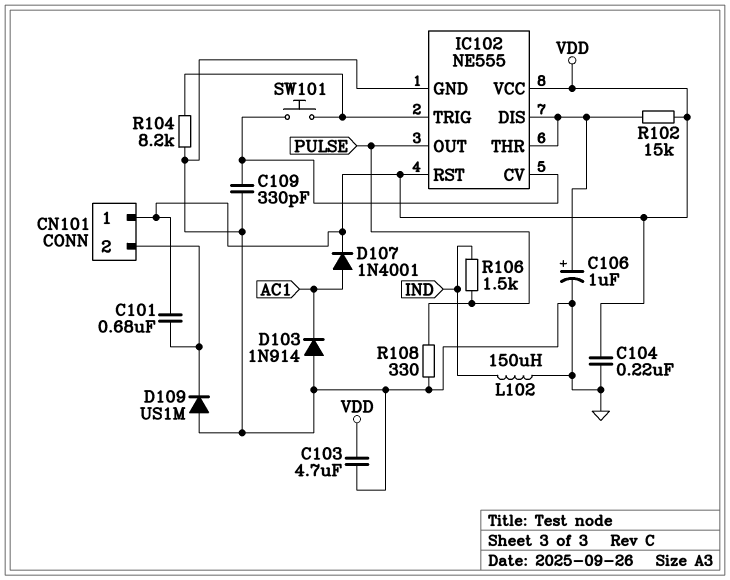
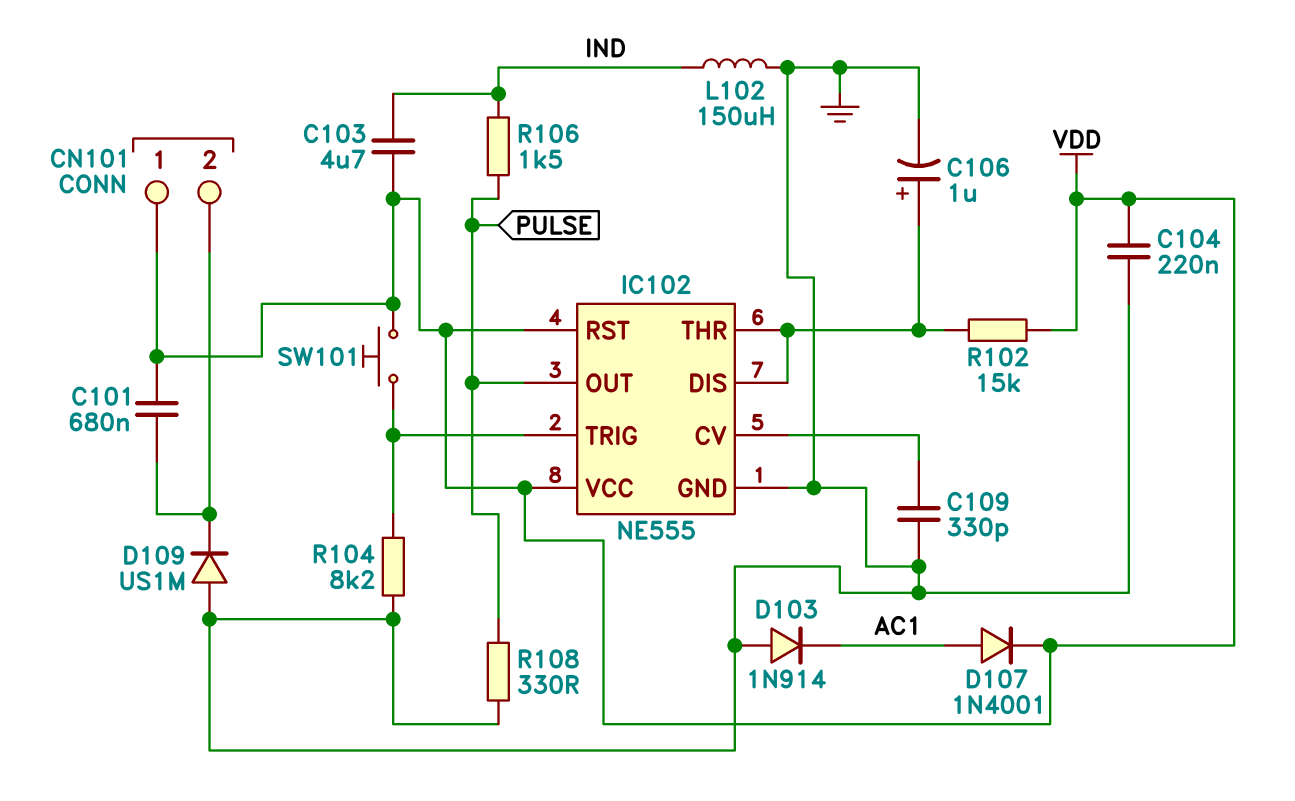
C103: 4.7uF (GND, VDD) -> 4.7uF (IND, VDD)
SW101: button (IC102/CV, IC102/TRIG) -> button (IC102/TRIG, VDD)

